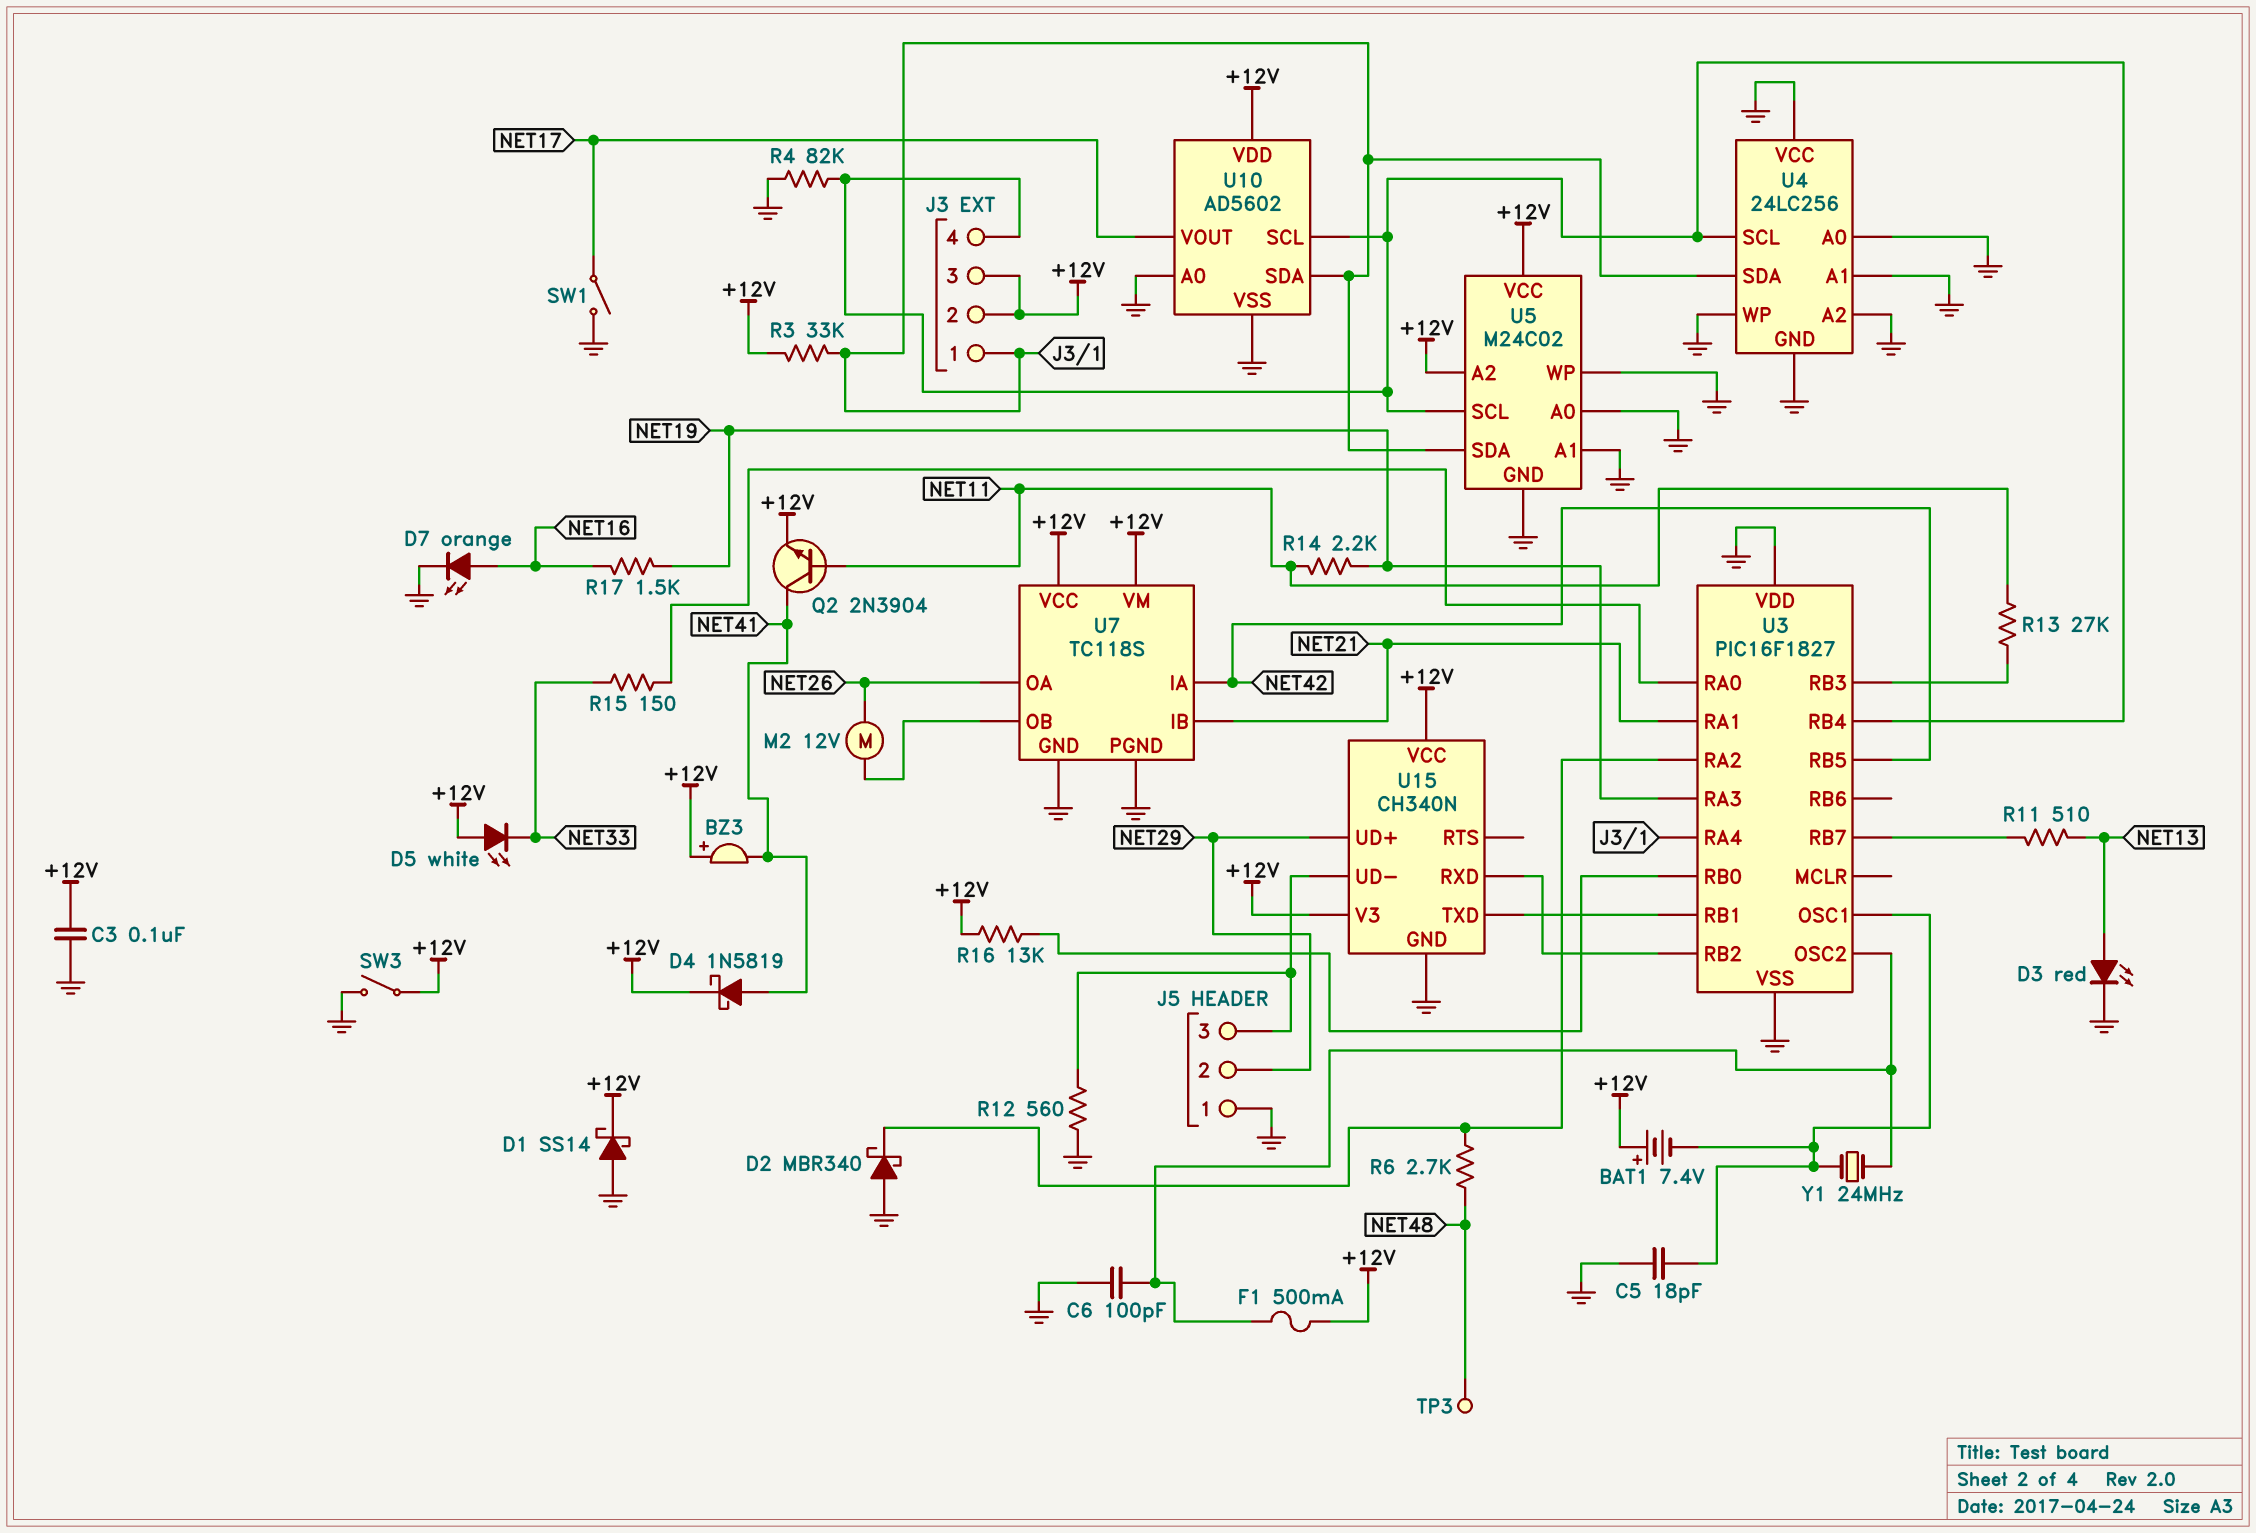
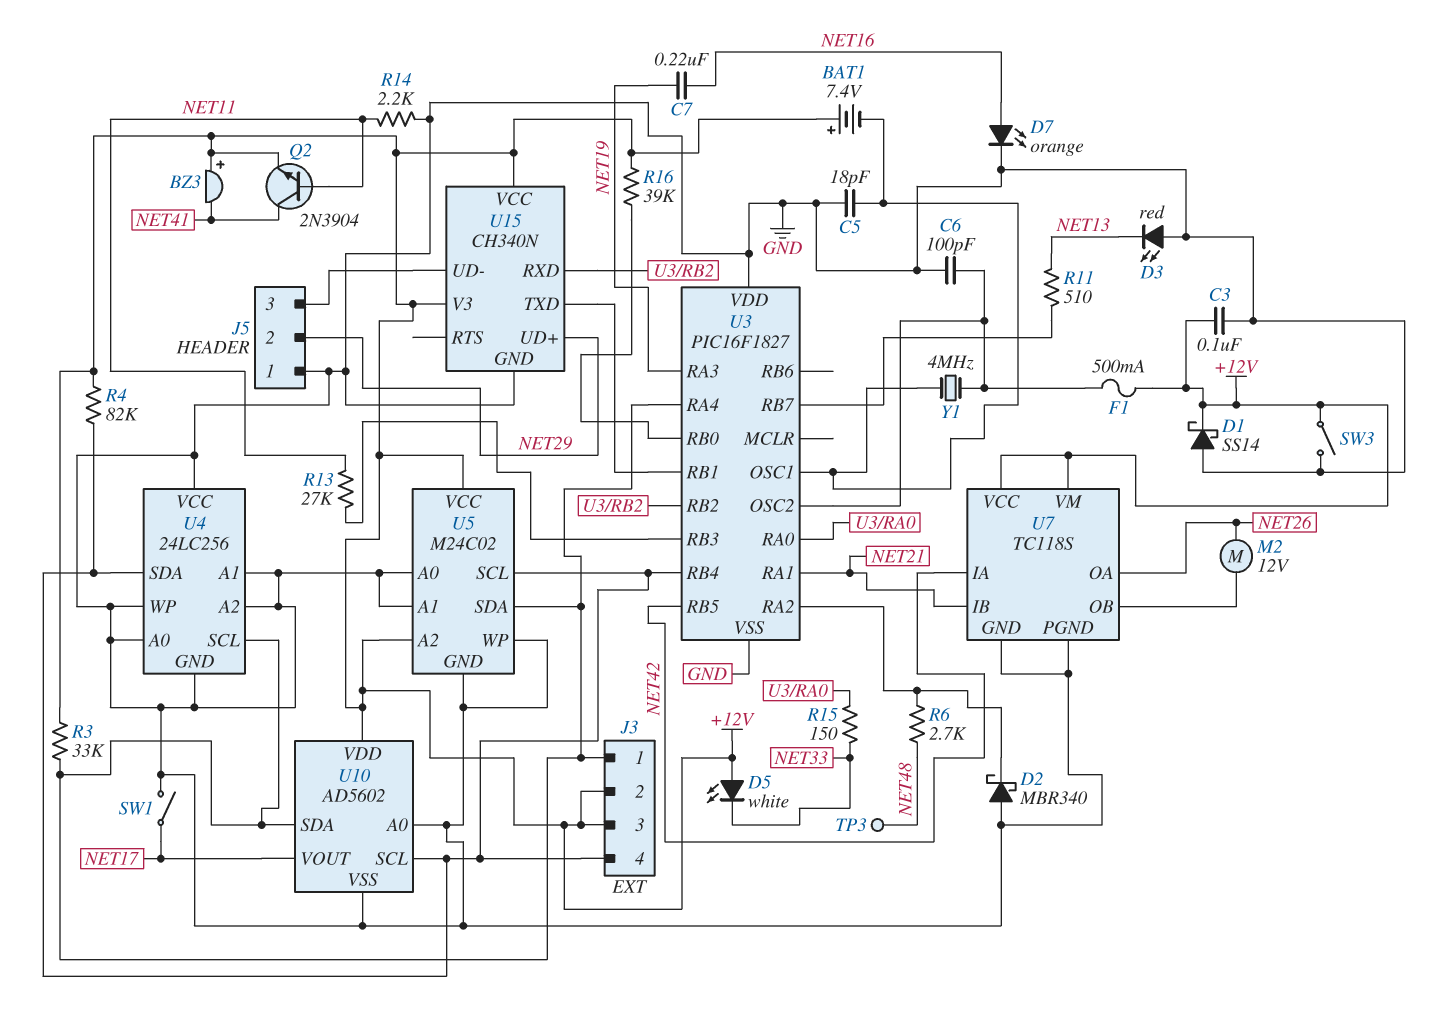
C7: none -> 220nF (NET16, NET19)
D3: LED red (A NET13, K GND) -> LED red (A GND, K NET13)
D4: schottky 1N5819 (A NET41, K +12V) -> none
R4: 82k (GND, J3/4) -> 82k (+12V, J3/4)
R12: 560 (GND, J5/3) -> none
R14: 2.2k (NET11, NET19) -> 2.2k (GND, NET11)
R16: 13k (+12V, U3/RB0) -> 39k (+12V, U3/RB0)
R17: 1.5k (NET16, NET19) -> none
U4 pin SCL: J3/4 -> J3/1
U4 pin SDA: J3/1 -> J3/4
Y1: 24MHz (U3/OSC1, U3/OSC2) -> 4MHz (U3/OSC1, U3/OSC2)

